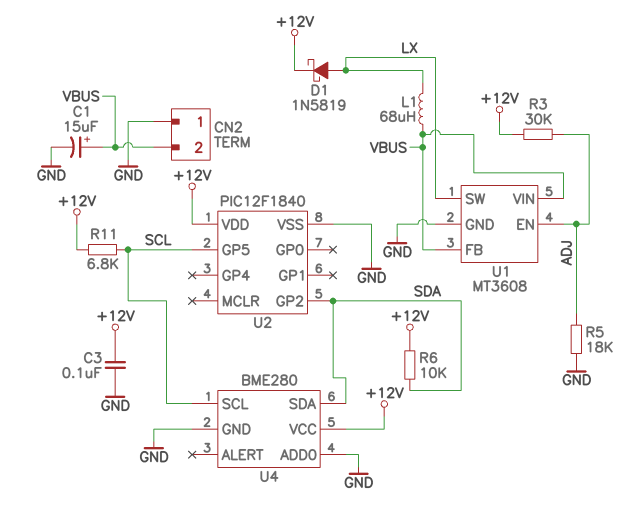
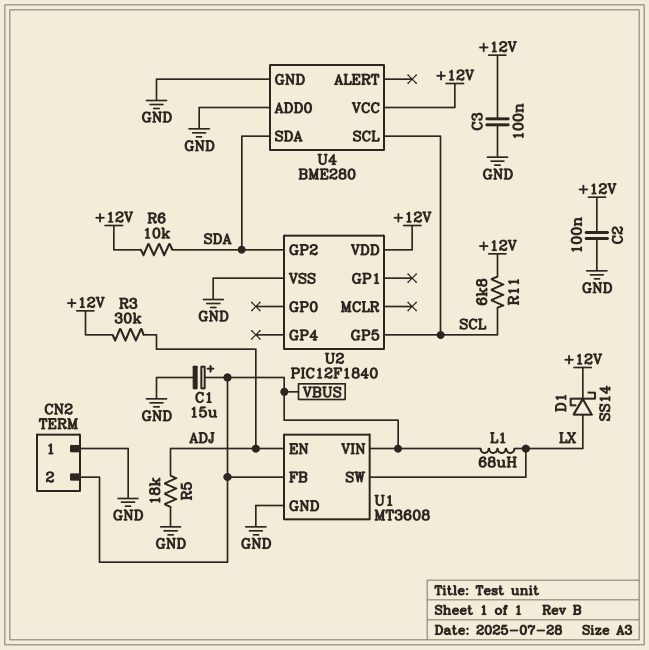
C2: none -> 100nF (+12V, GND)
D1: schottky 1N5819 (A LX, K +12V) -> schottky SS14 (A LX, K +12V)

